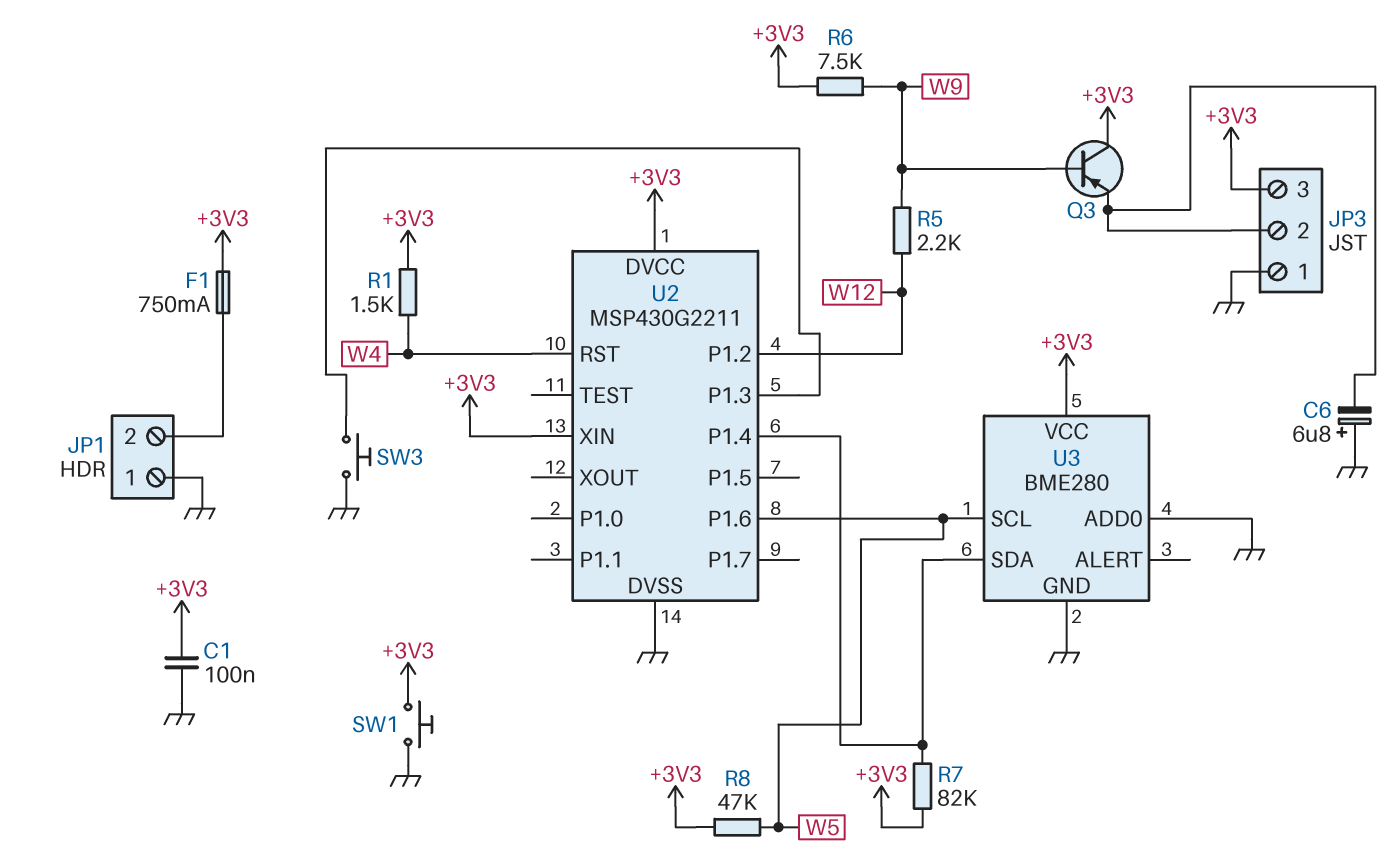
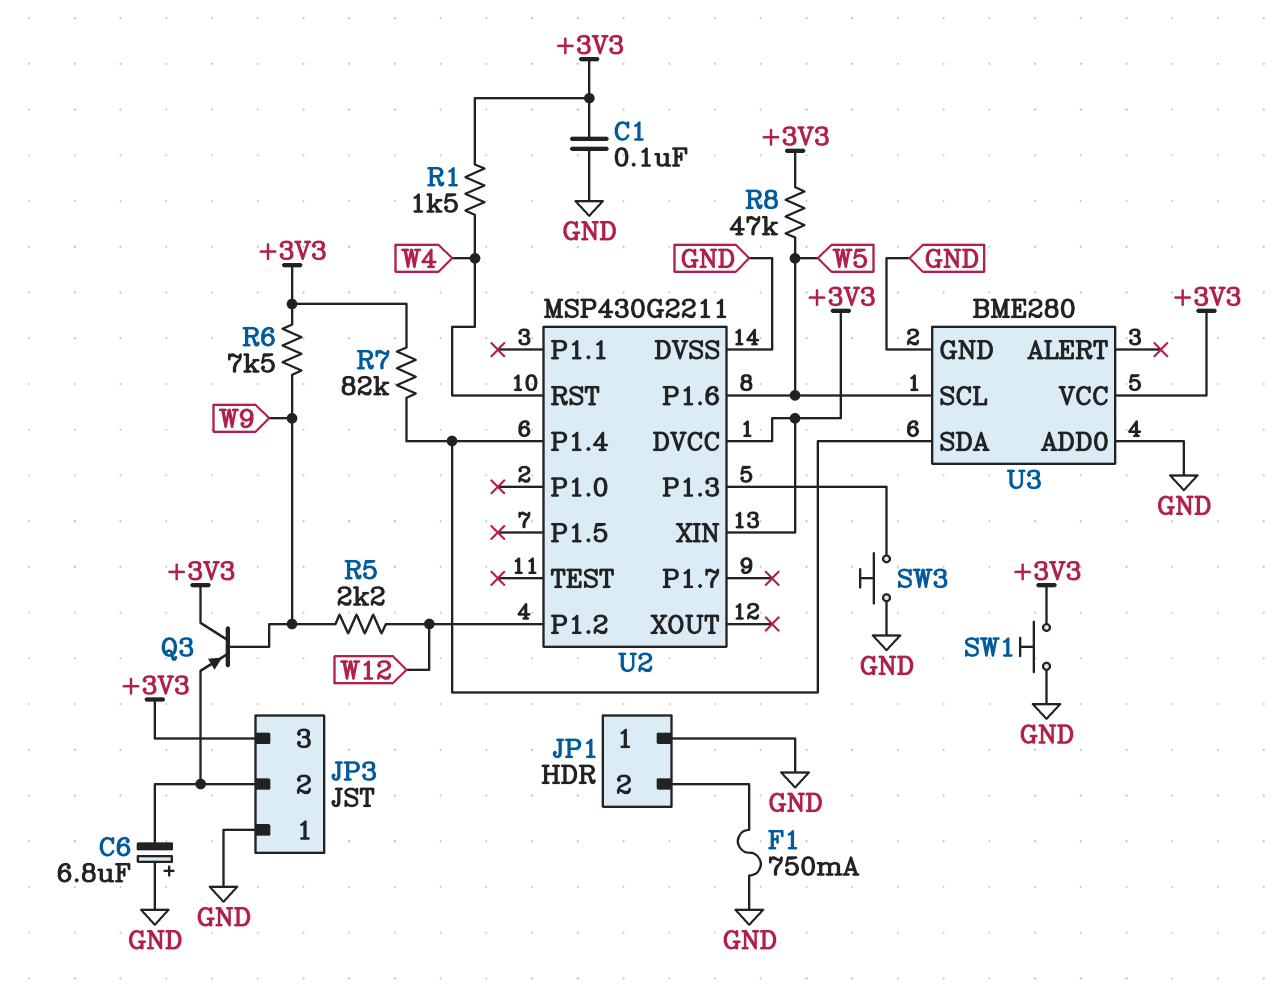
F1: 750mA (+3V3, JP1/2) -> 750mA (GND, JP1/2)

